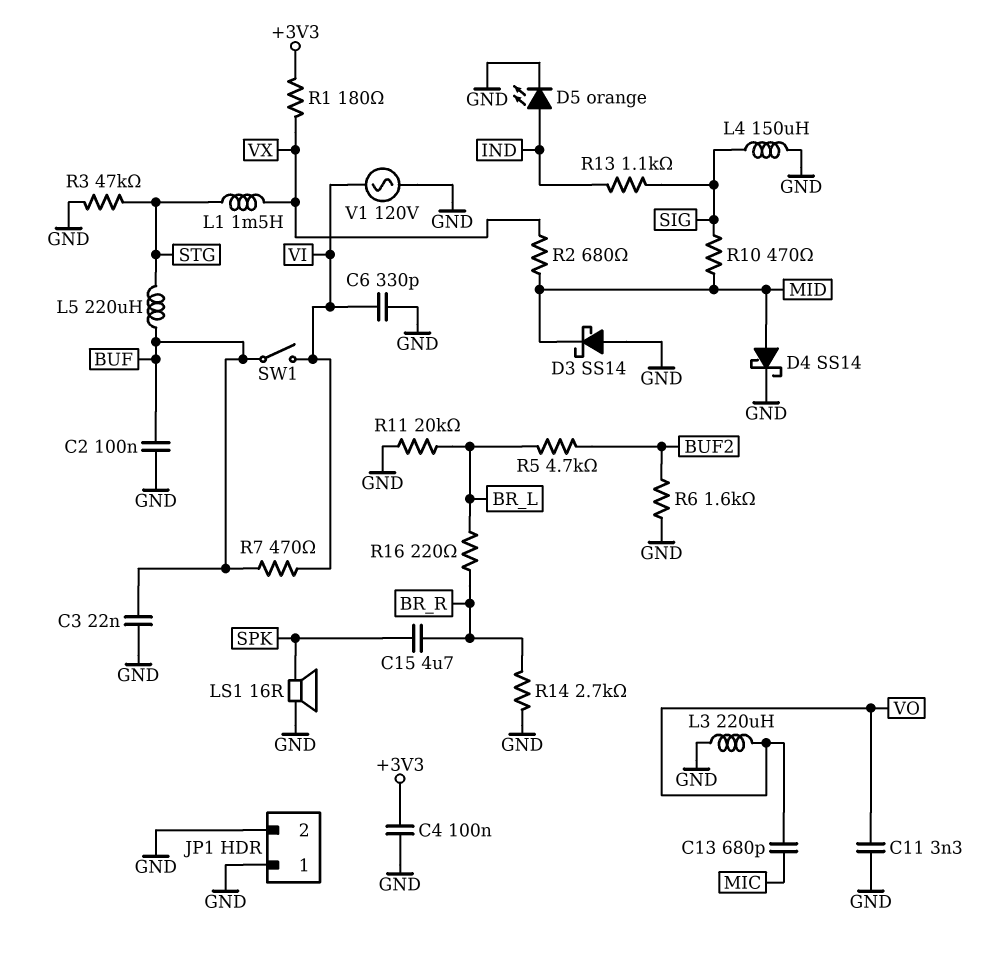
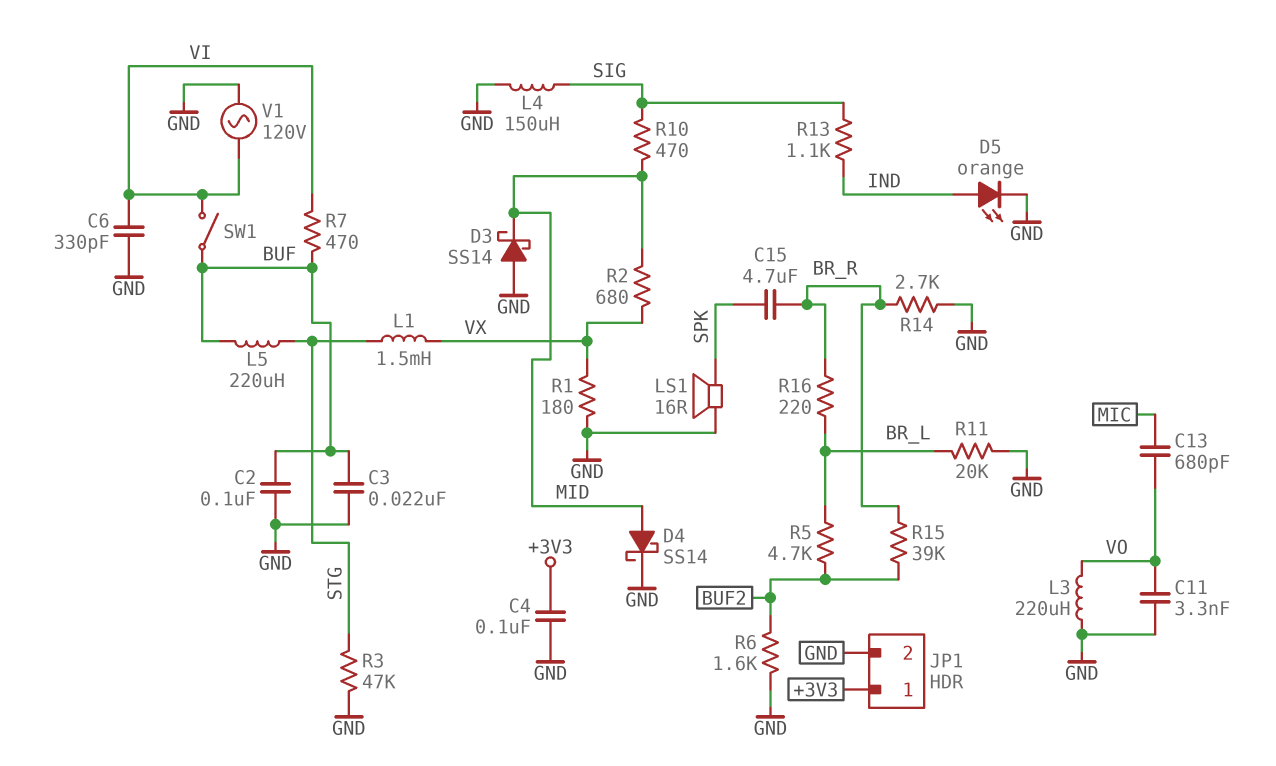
JP1 pin 1: GND -> +3V3
R1: 180 (+3V3, VX) -> 180 (GND, VX)
R15: none -> 39k (BR_R, BUF2)

